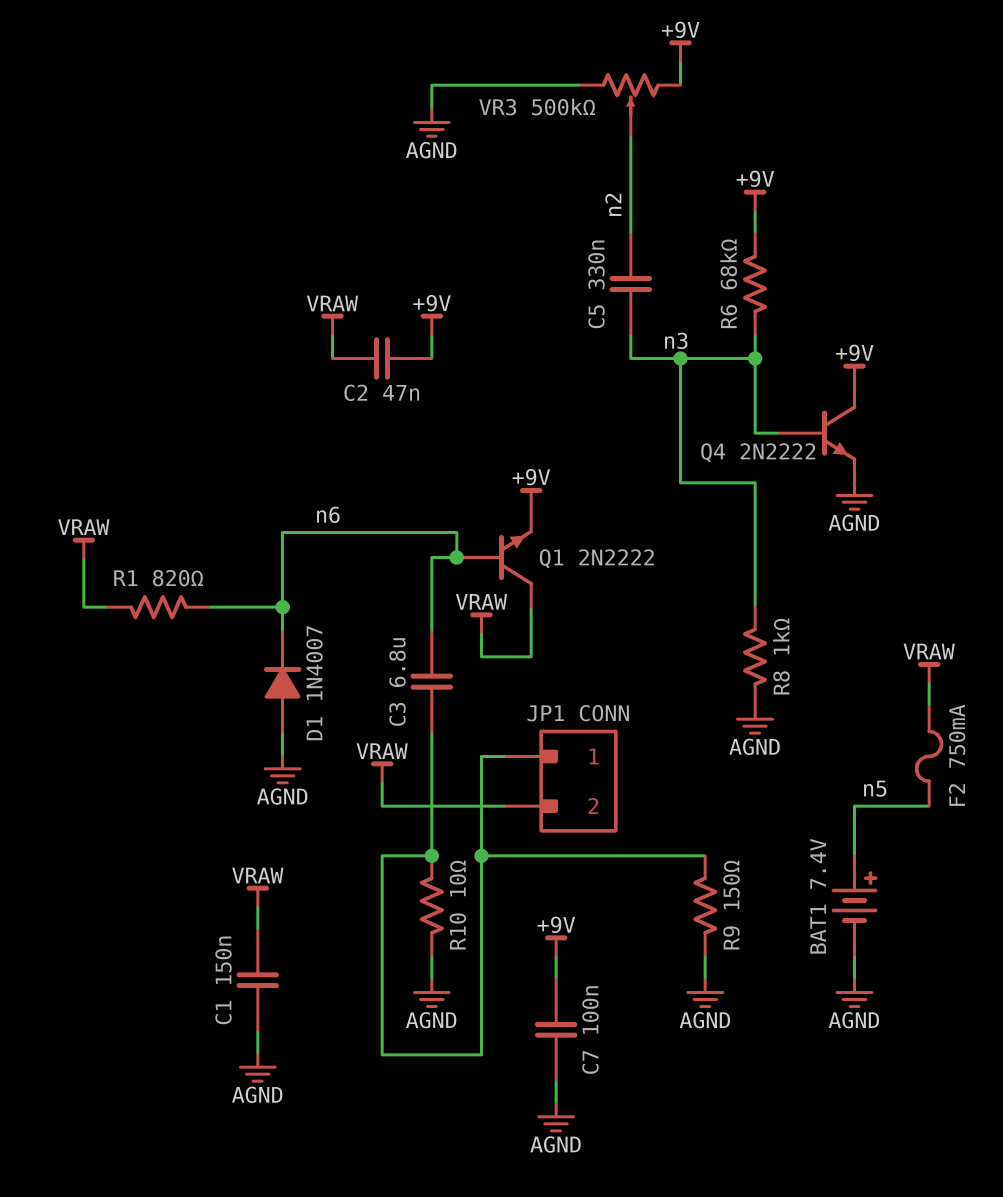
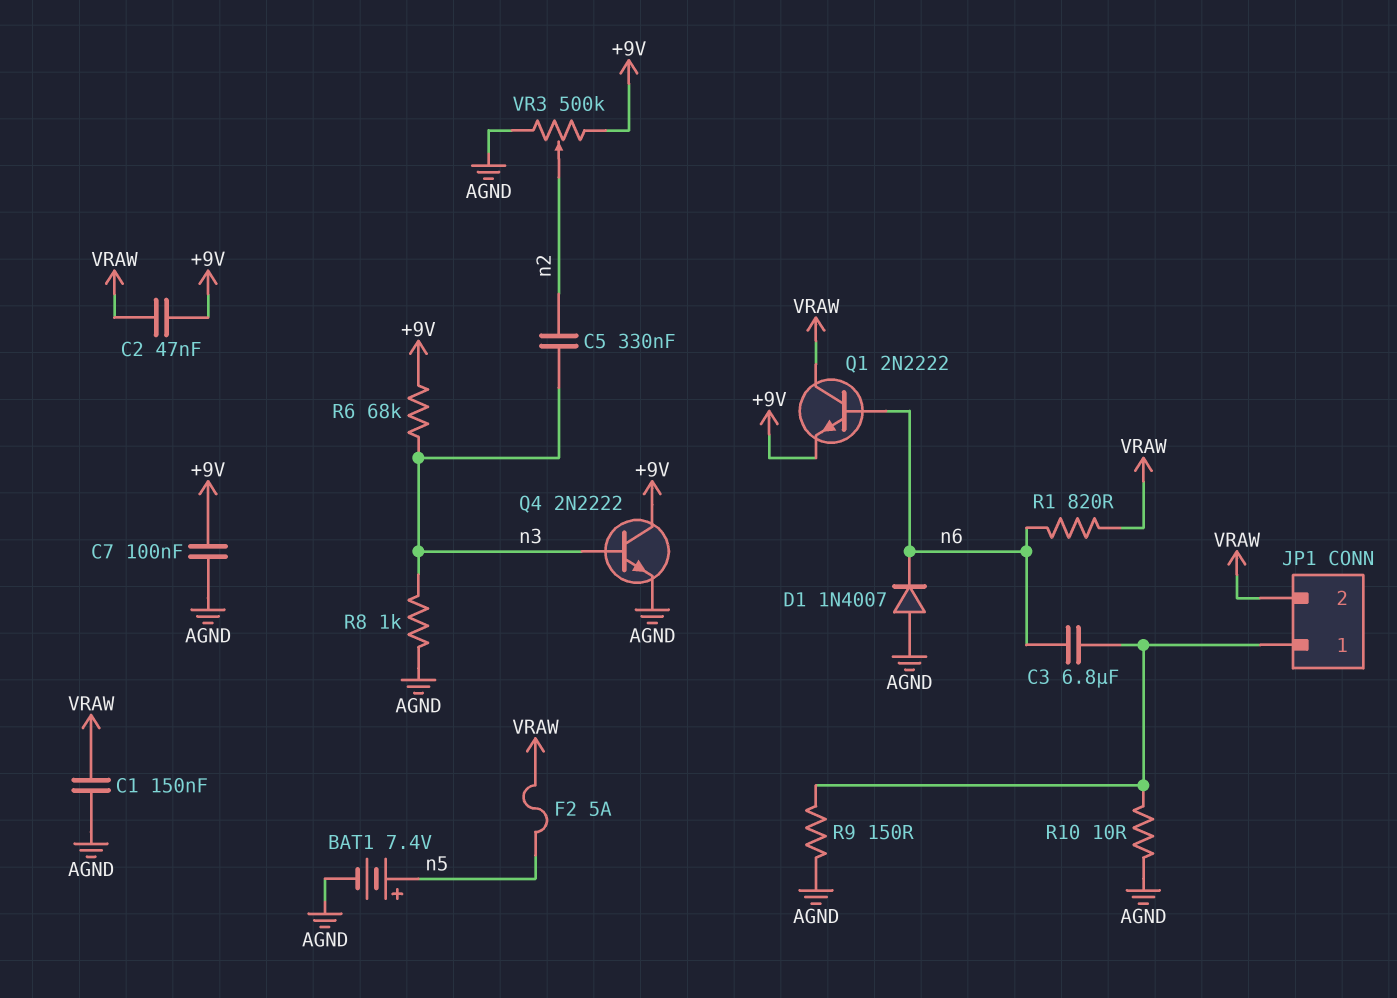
F2: 750mA (VRAW, n5) -> 5A (VRAW, n5)

